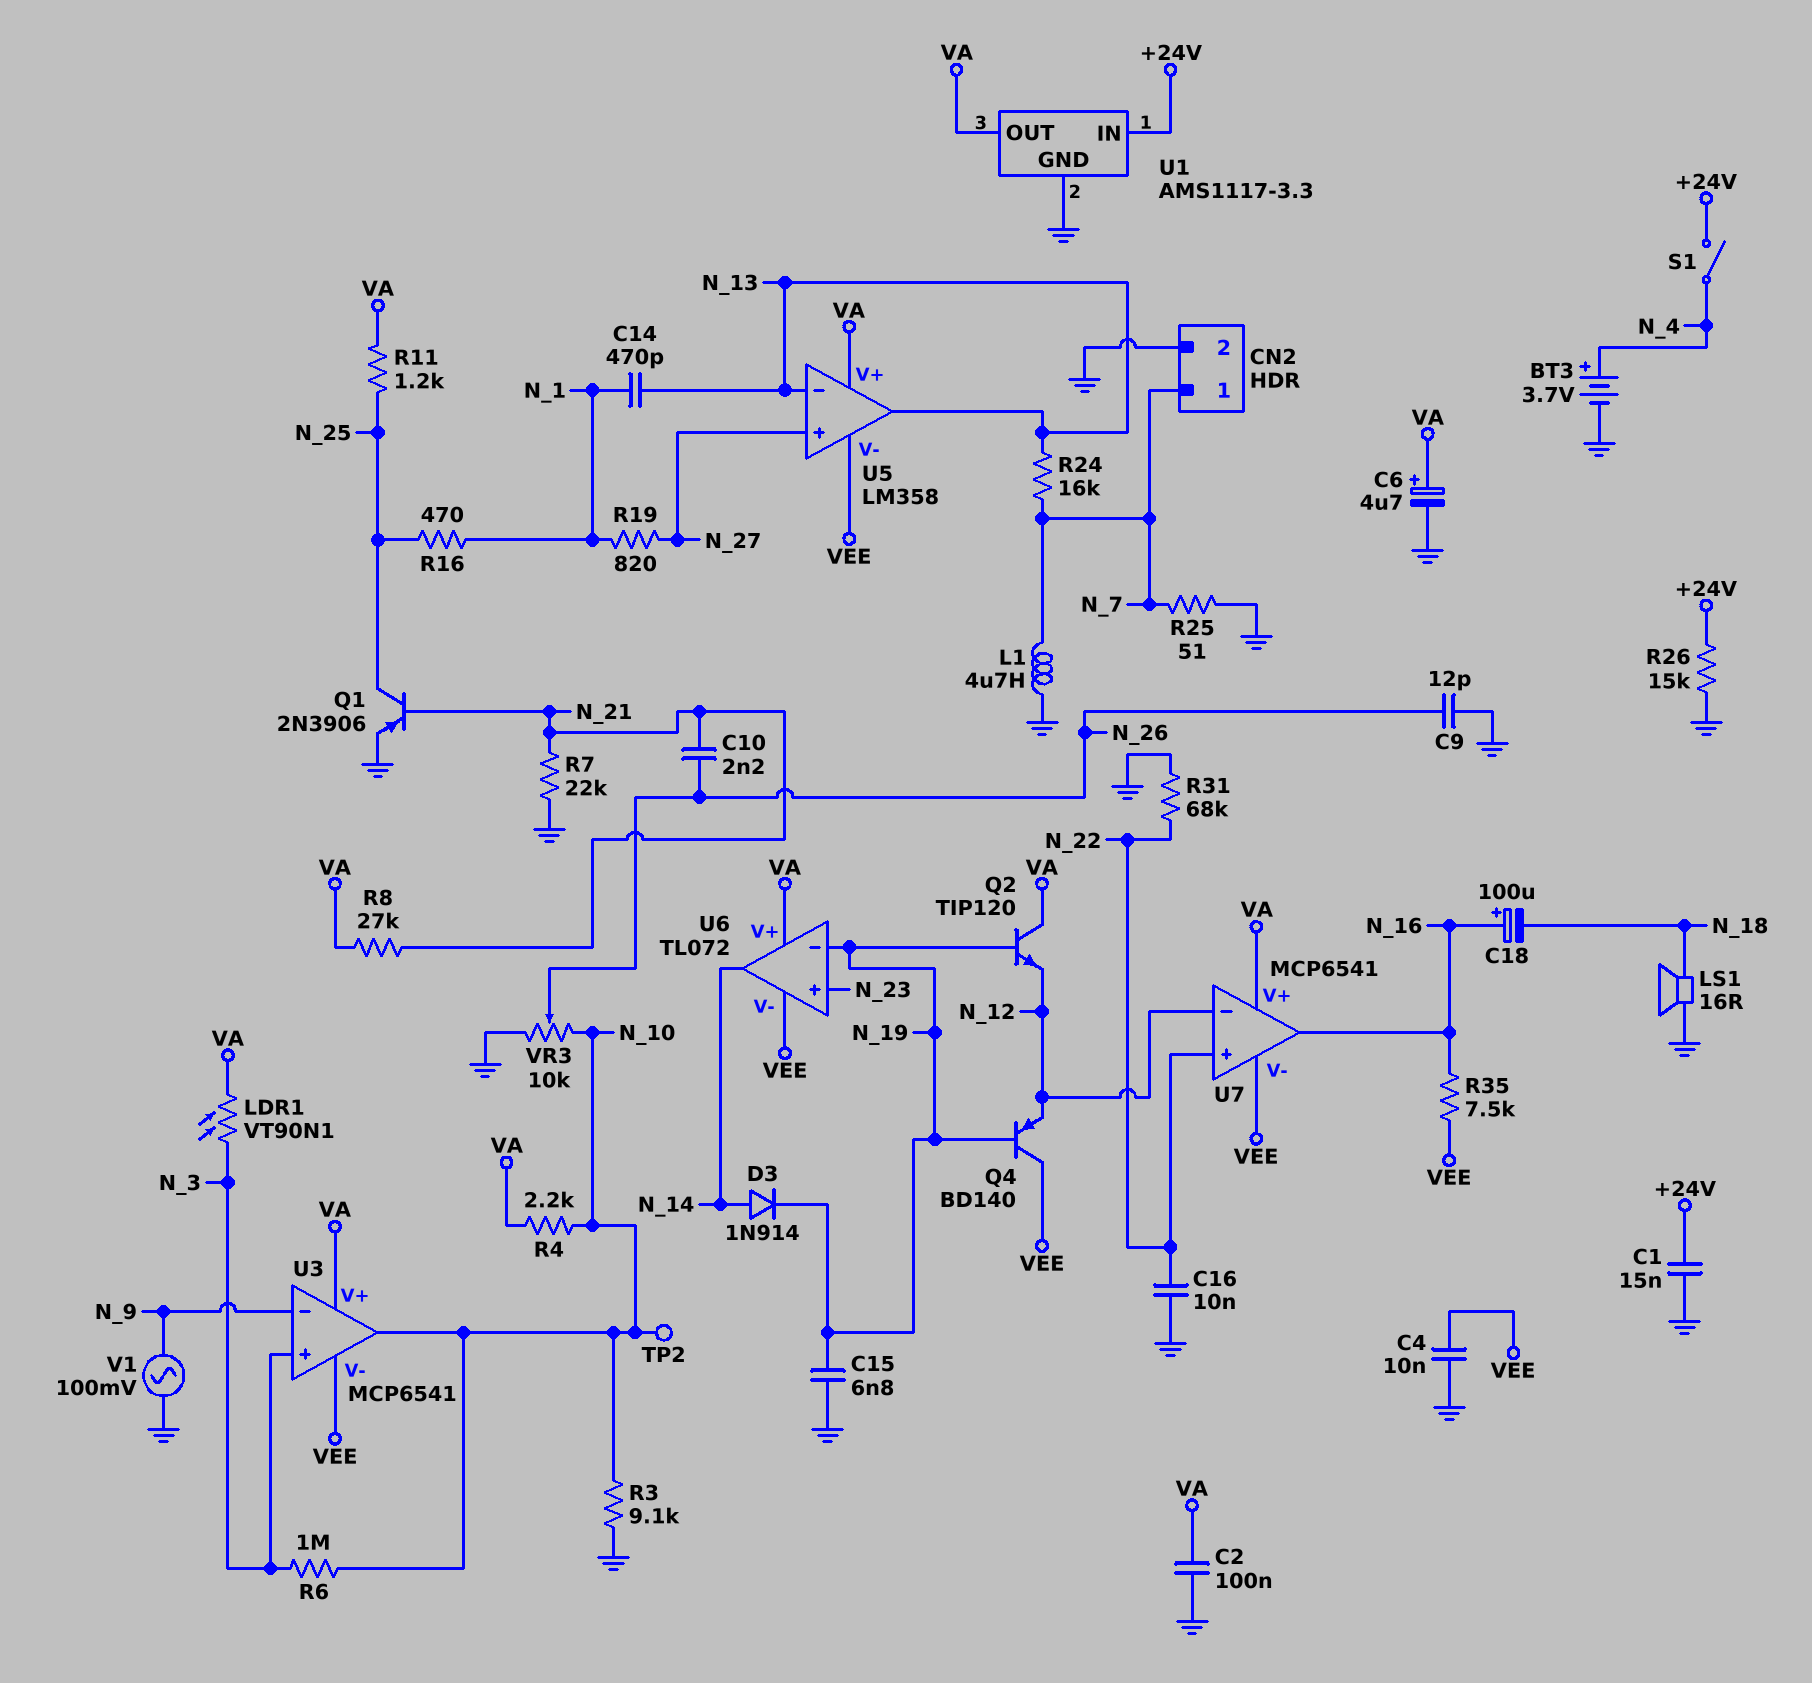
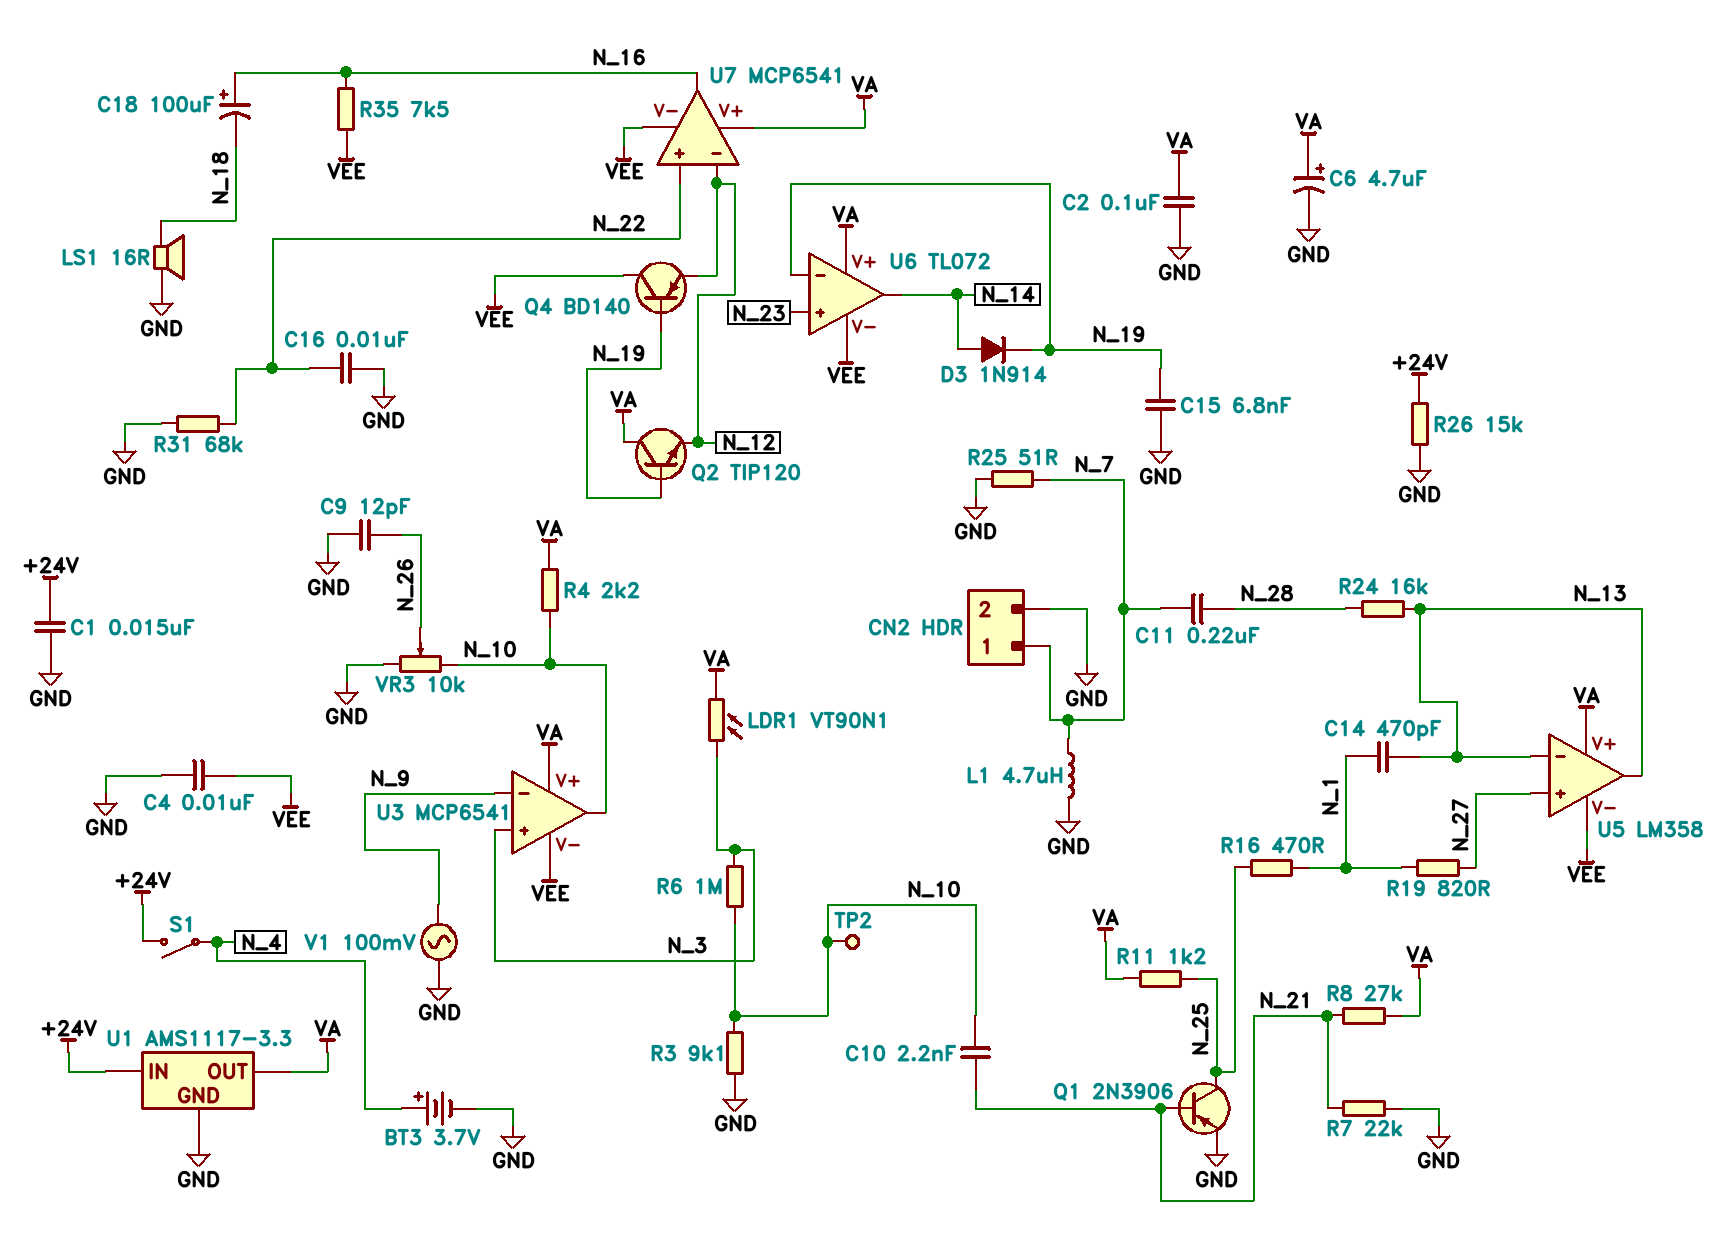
C10: 2.2nF (N_21, N_26) -> 2.2nF (N_10, N_21)
C11: none -> 220nF (N_7, N_28)
R24: 16k (N_7, N_13) -> 16k (N_13, N_28)

